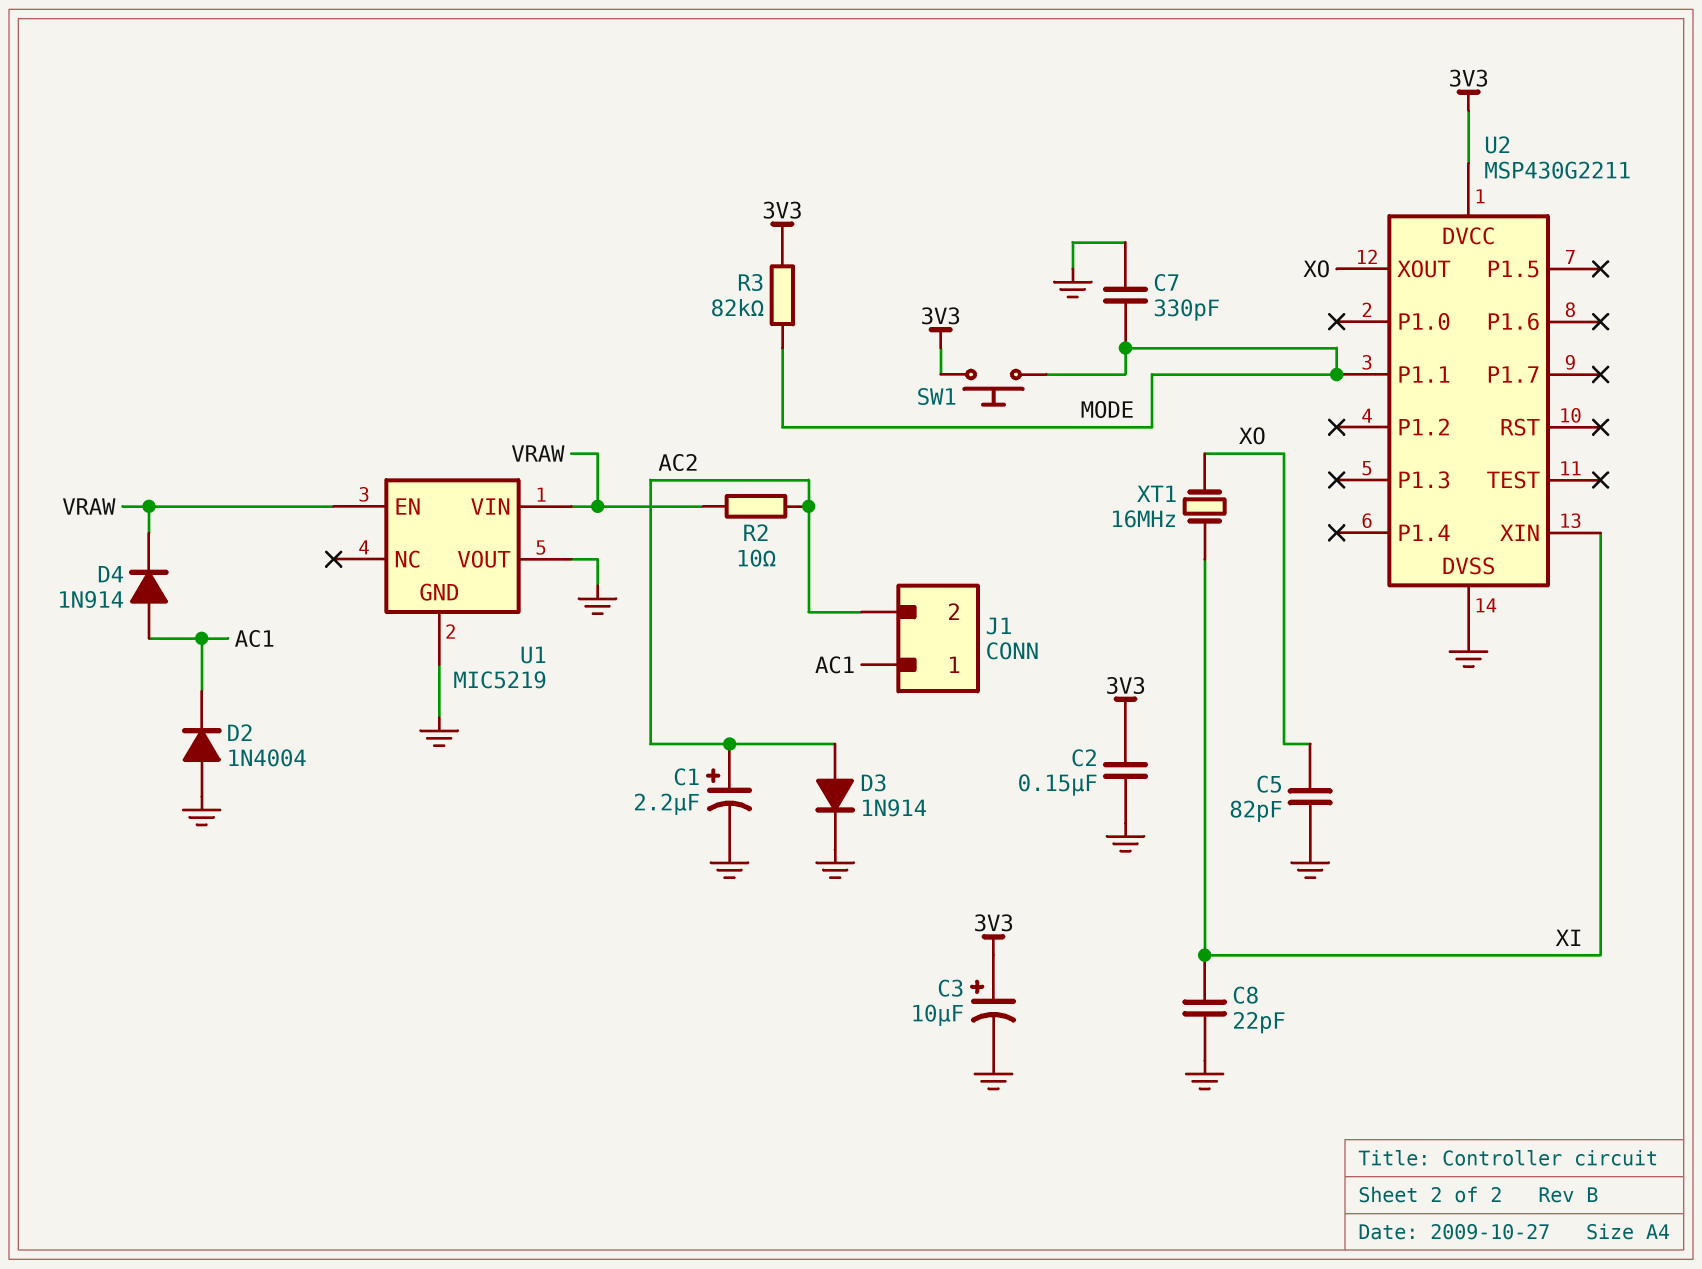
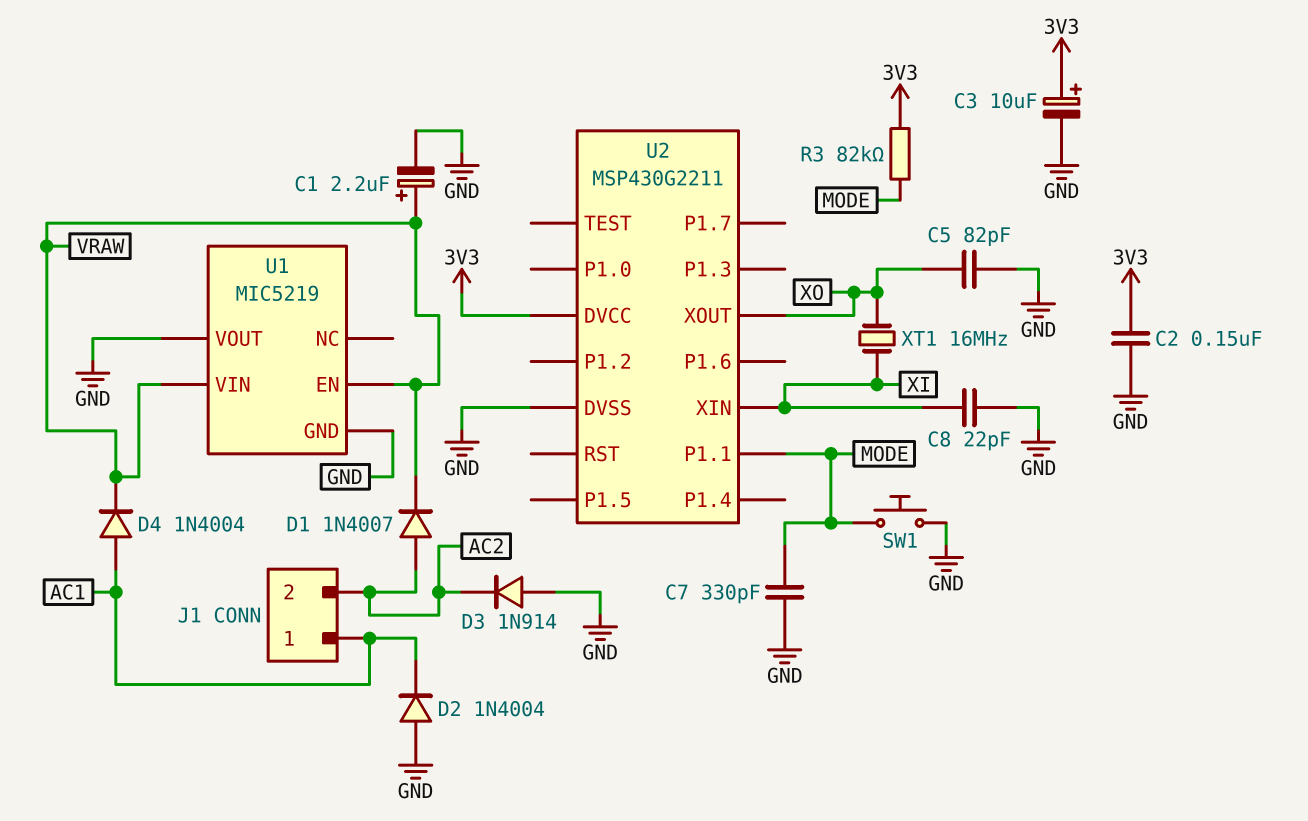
C1: 2.2uF (plus AC2, minus GND) -> 2.2uF (plus VRAW, minus GND)
D1: none -> diode 1N4007 (A AC2, K VRAW)
D3: diode 1N914 (A AC2, K GND) -> diode 1N914 (A GND, K AC2)
D4: diode 1N914 (A AC1, K VRAW) -> diode 1N4004 (A AC1, K VRAW)
R2: 10 (AC2, VRAW) -> none
SW1: button (3V3, MODE) -> button (GND, MODE)

